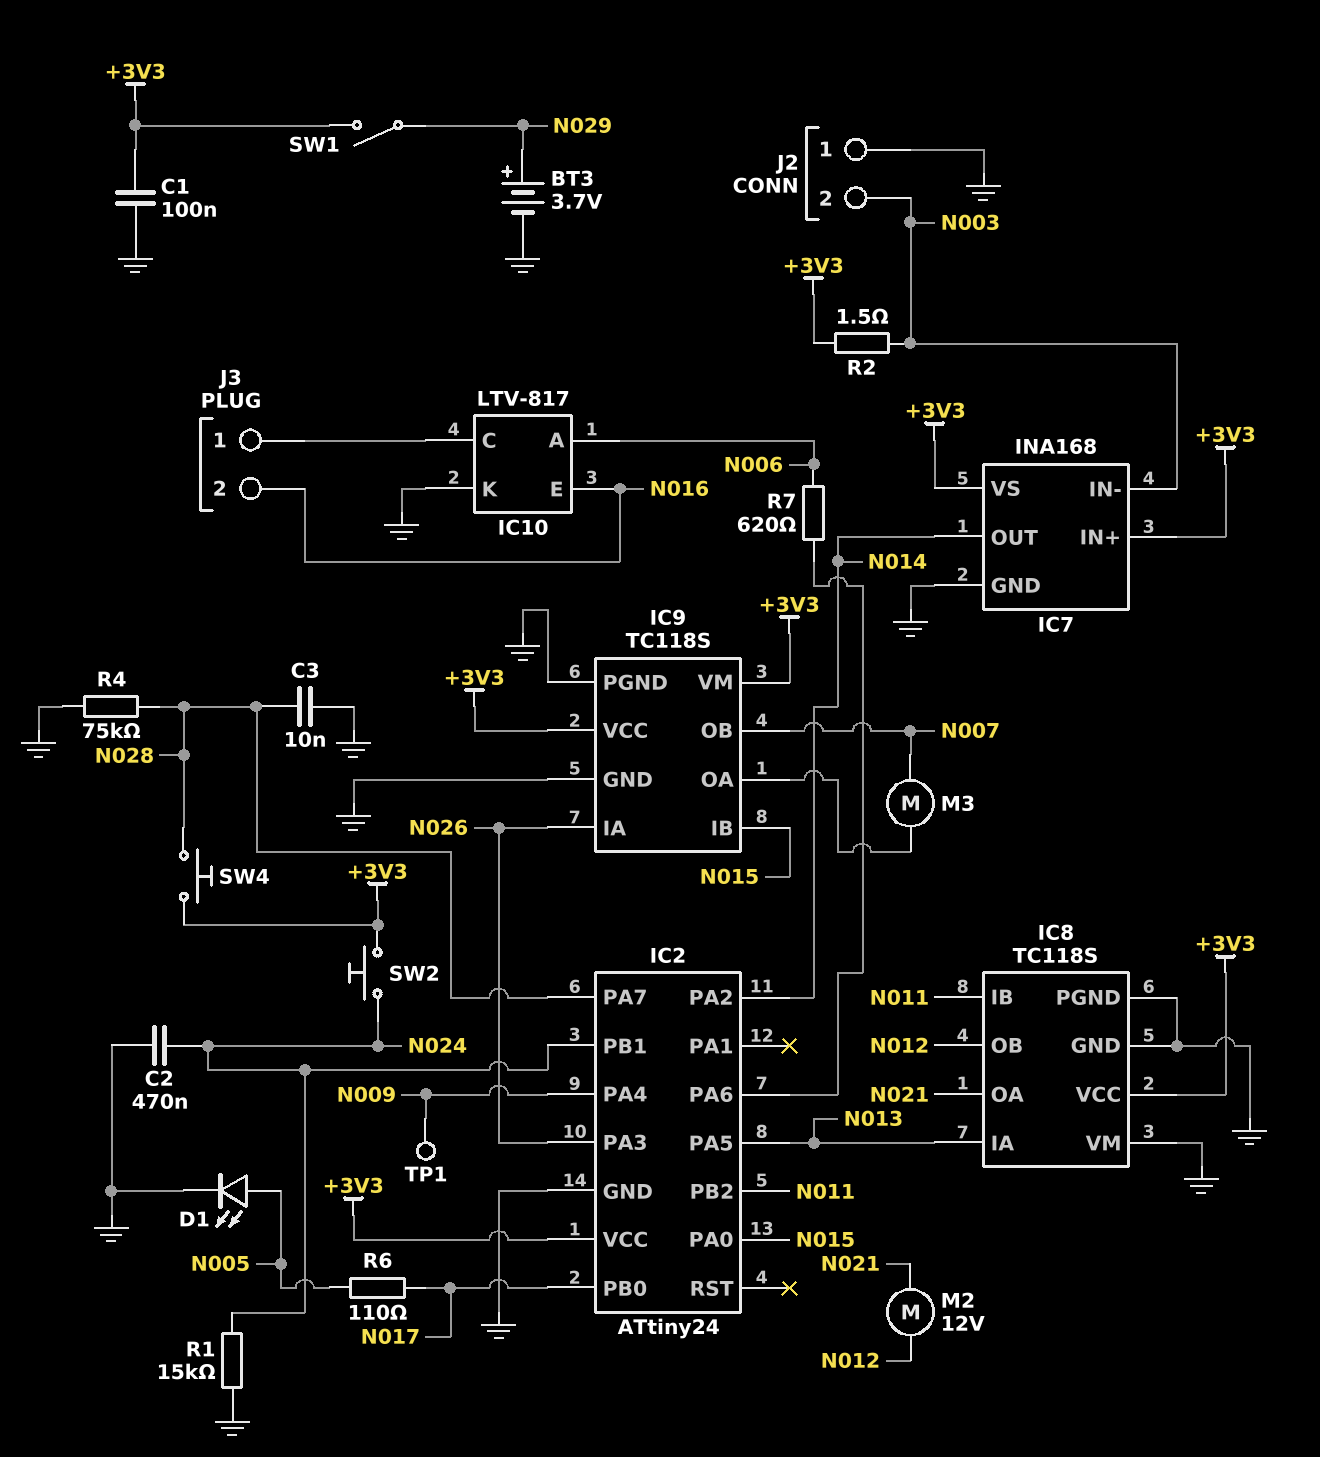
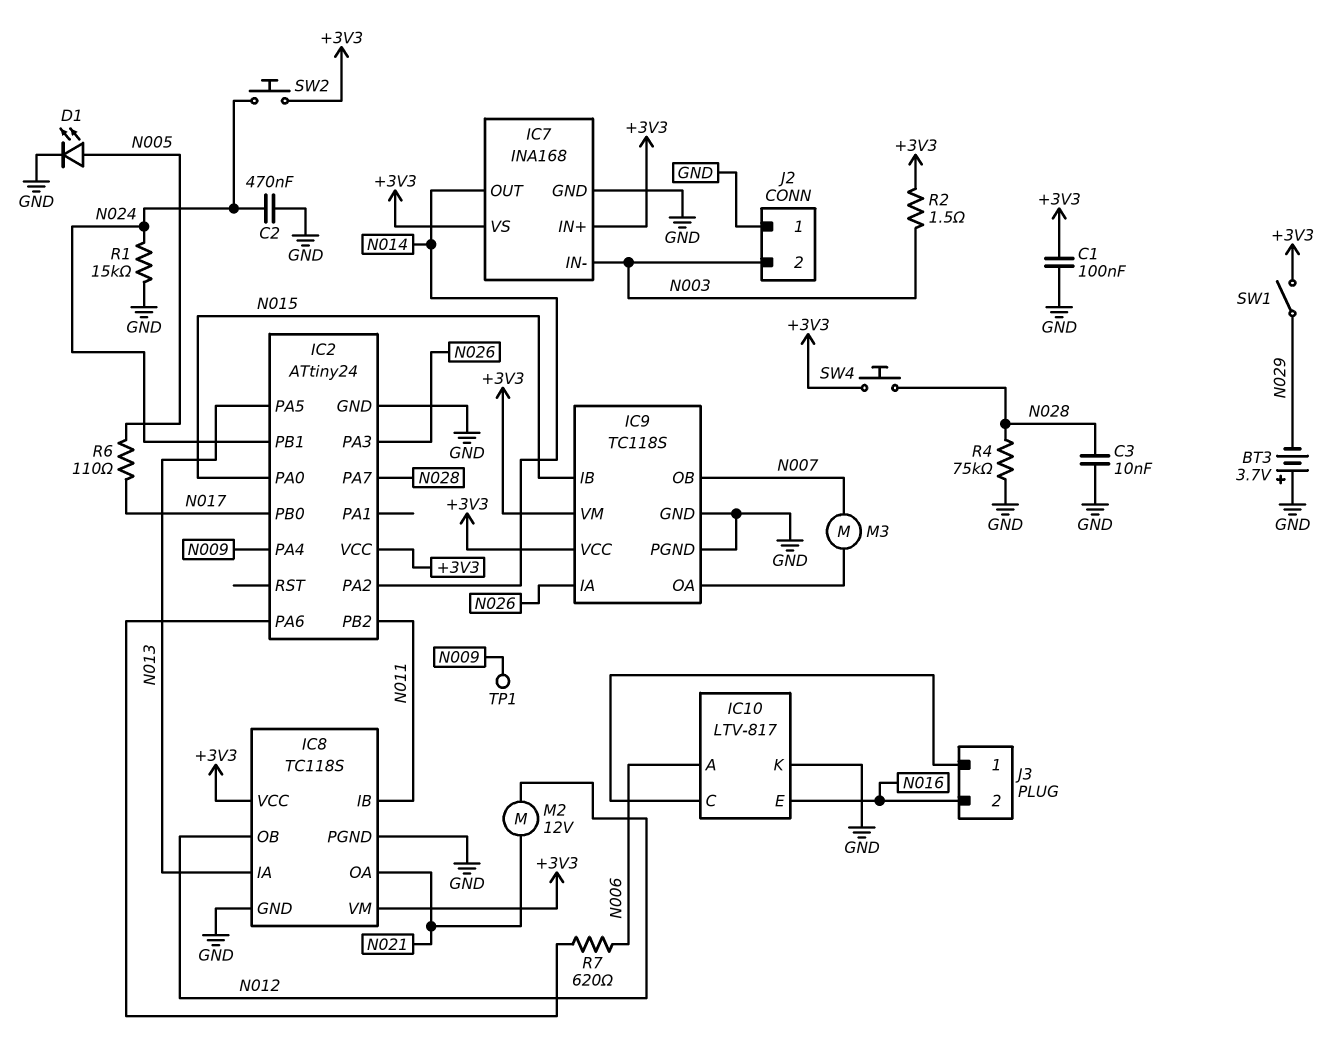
BT3: 3.7V (plus N029, minus GND) -> 3.7V (plus GND, minus N029)
IC8 pin VM: GND -> +3V3

